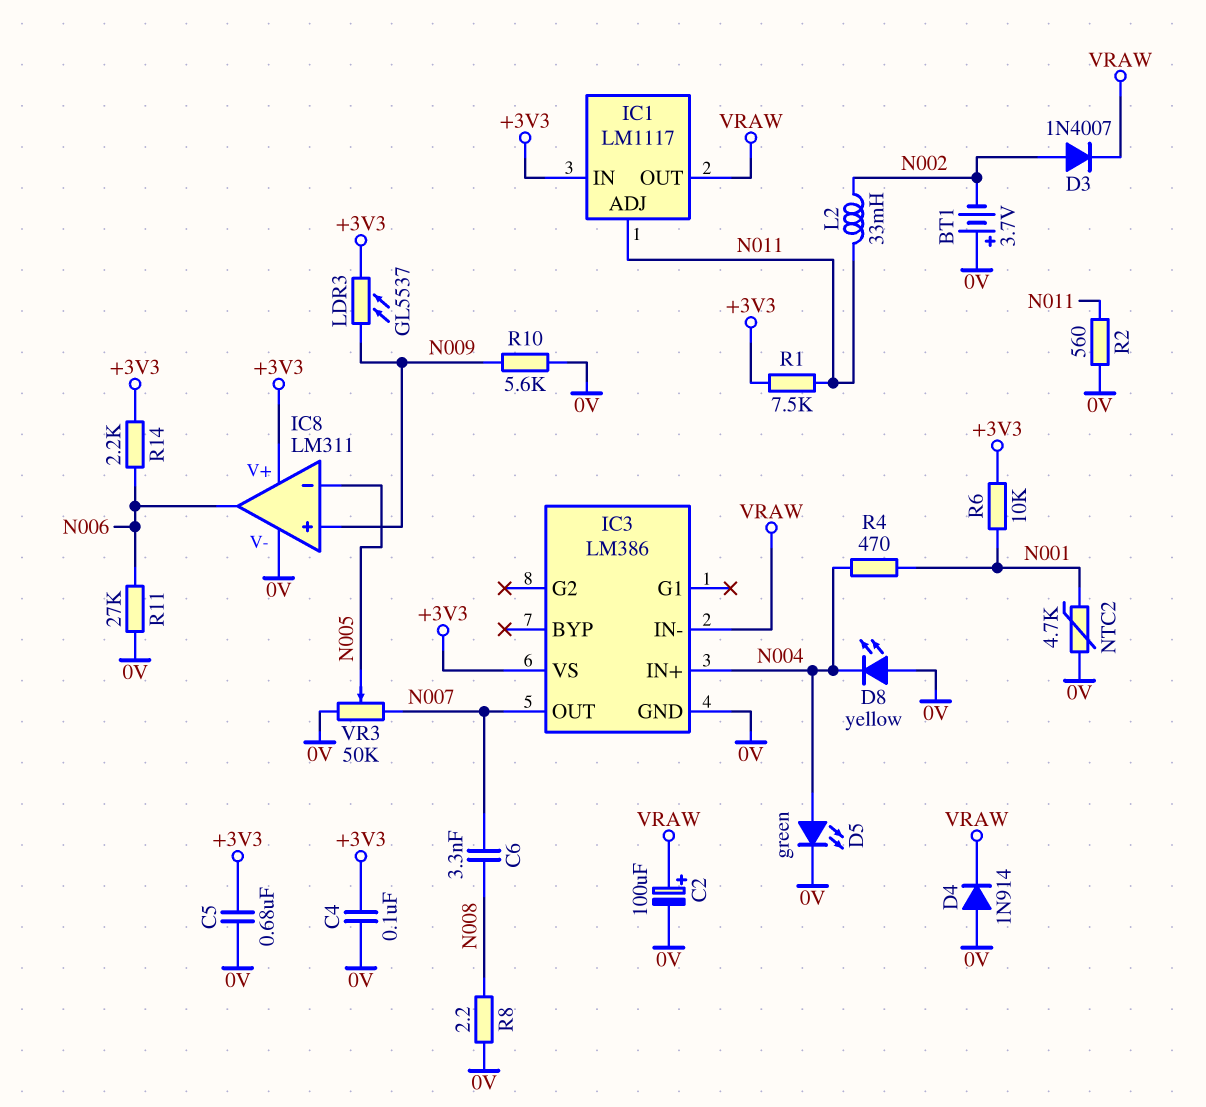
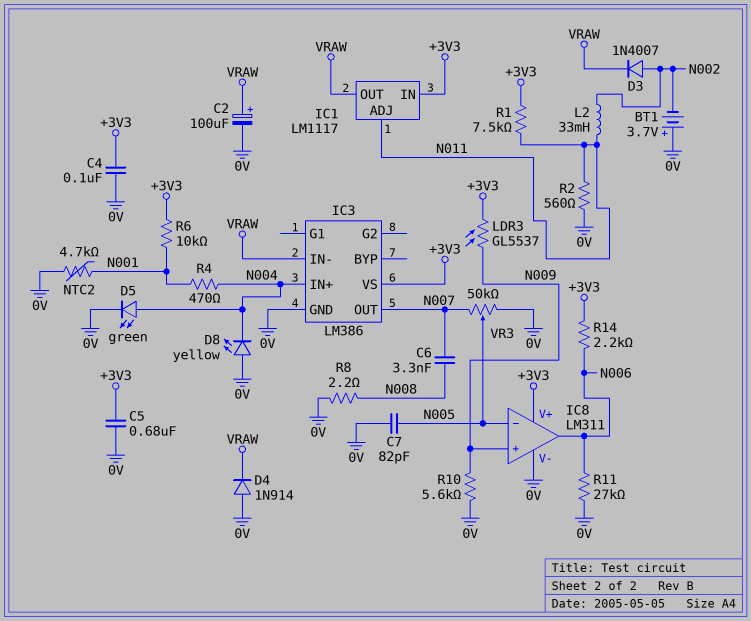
C7: none -> 82pF (0V, N005)

